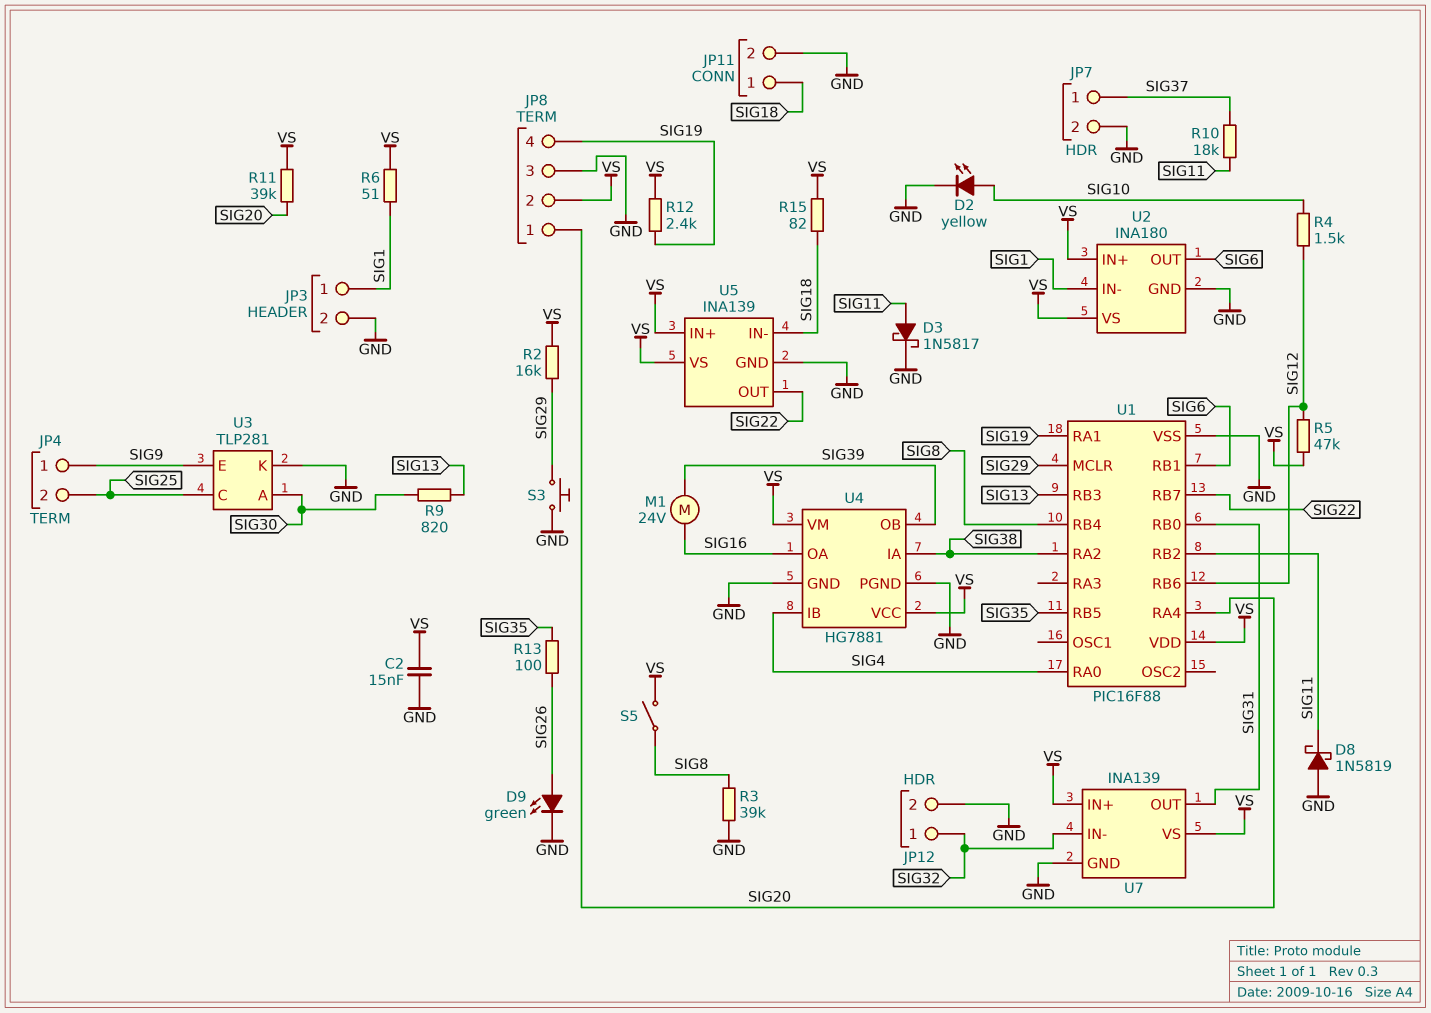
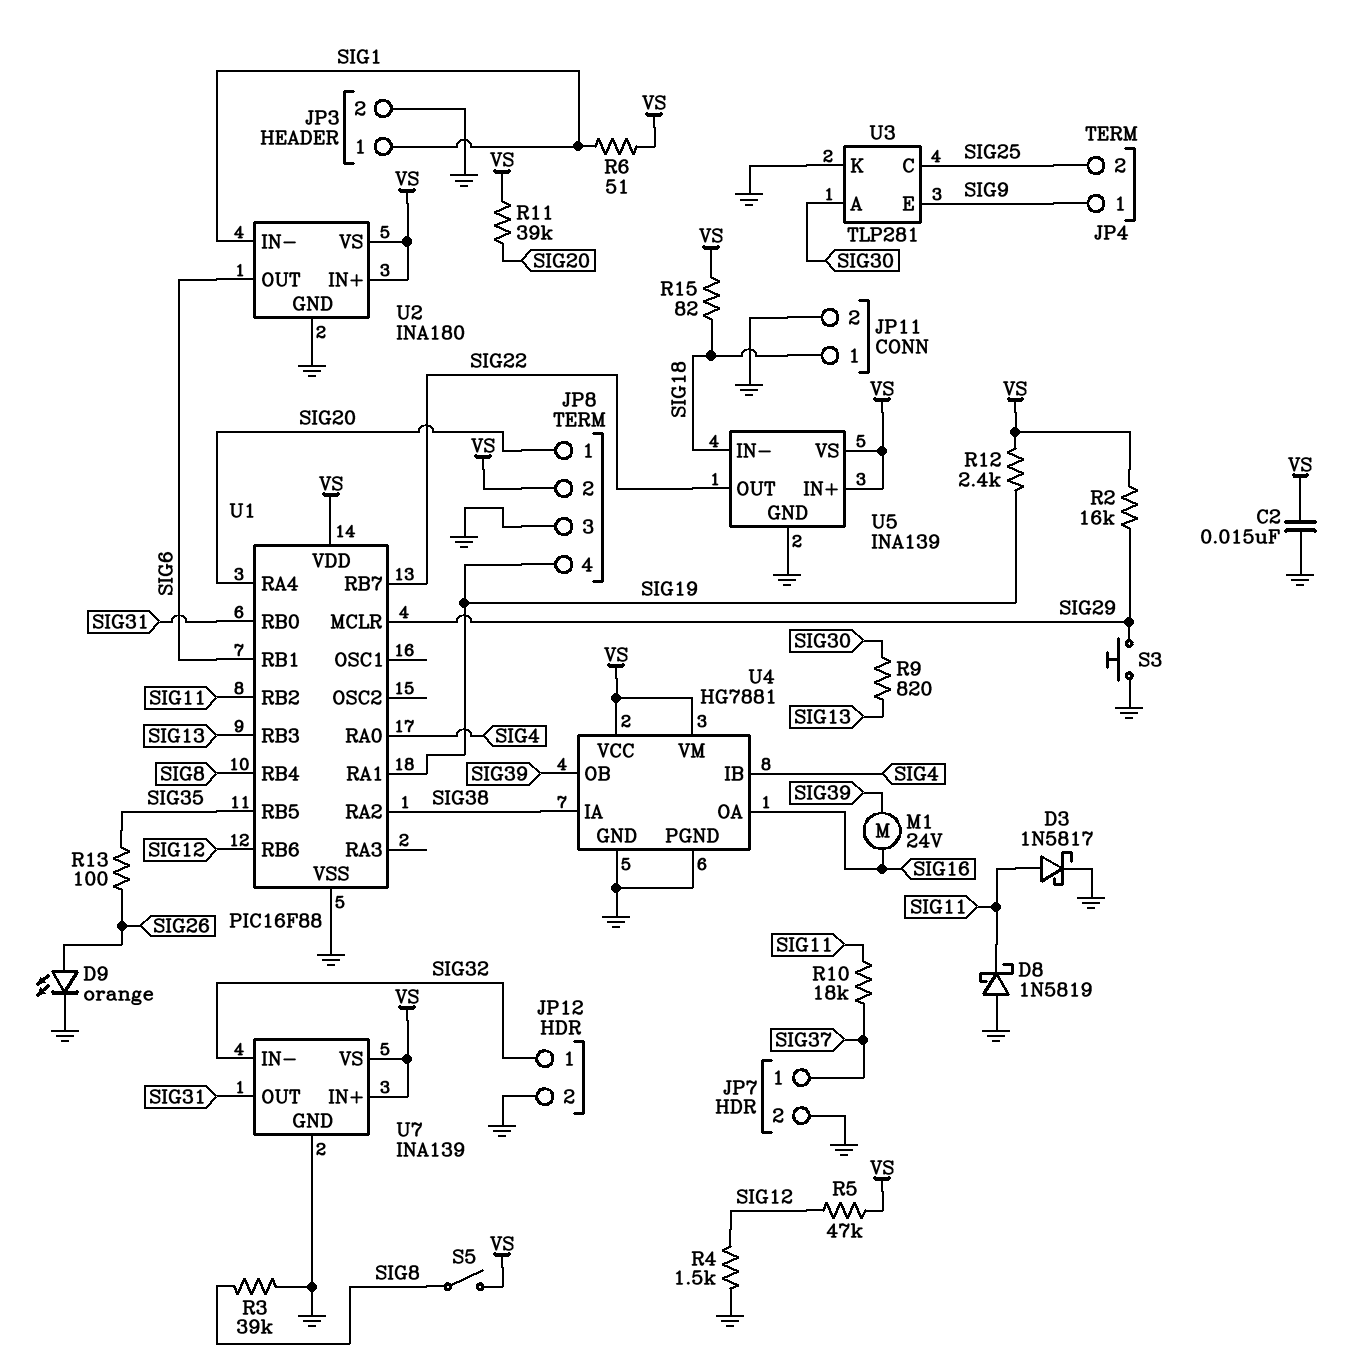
D2: LED yellow (A SIG10, K GND) -> none
D9: LED green (A SIG26, K GND) -> LED orange (A SIG26, K GND)
R4: 1.5k (SIG10, SIG12) -> 1.5k (GND, SIG12)

